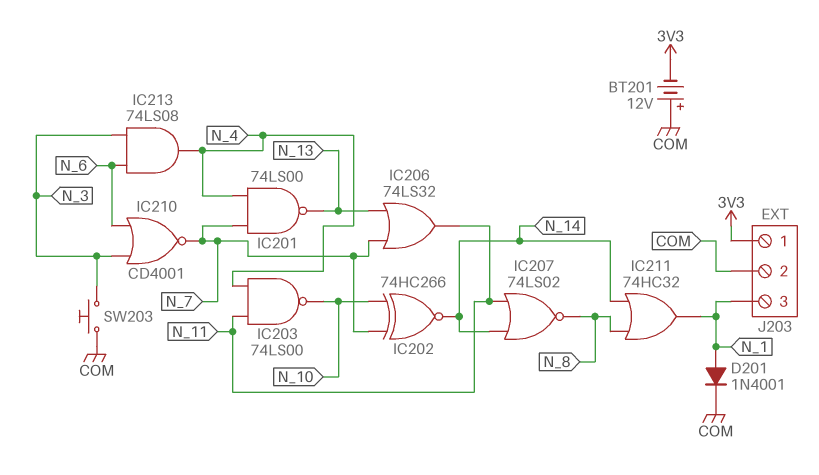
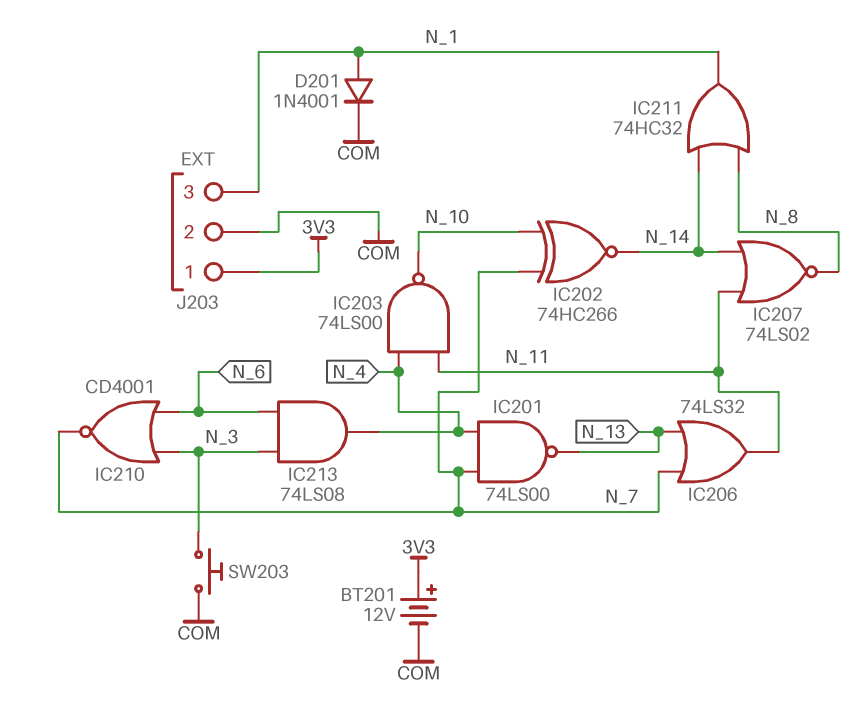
BT201: 12V (plus COM, minus 3V3) -> 12V (plus 3V3, minus COM)

